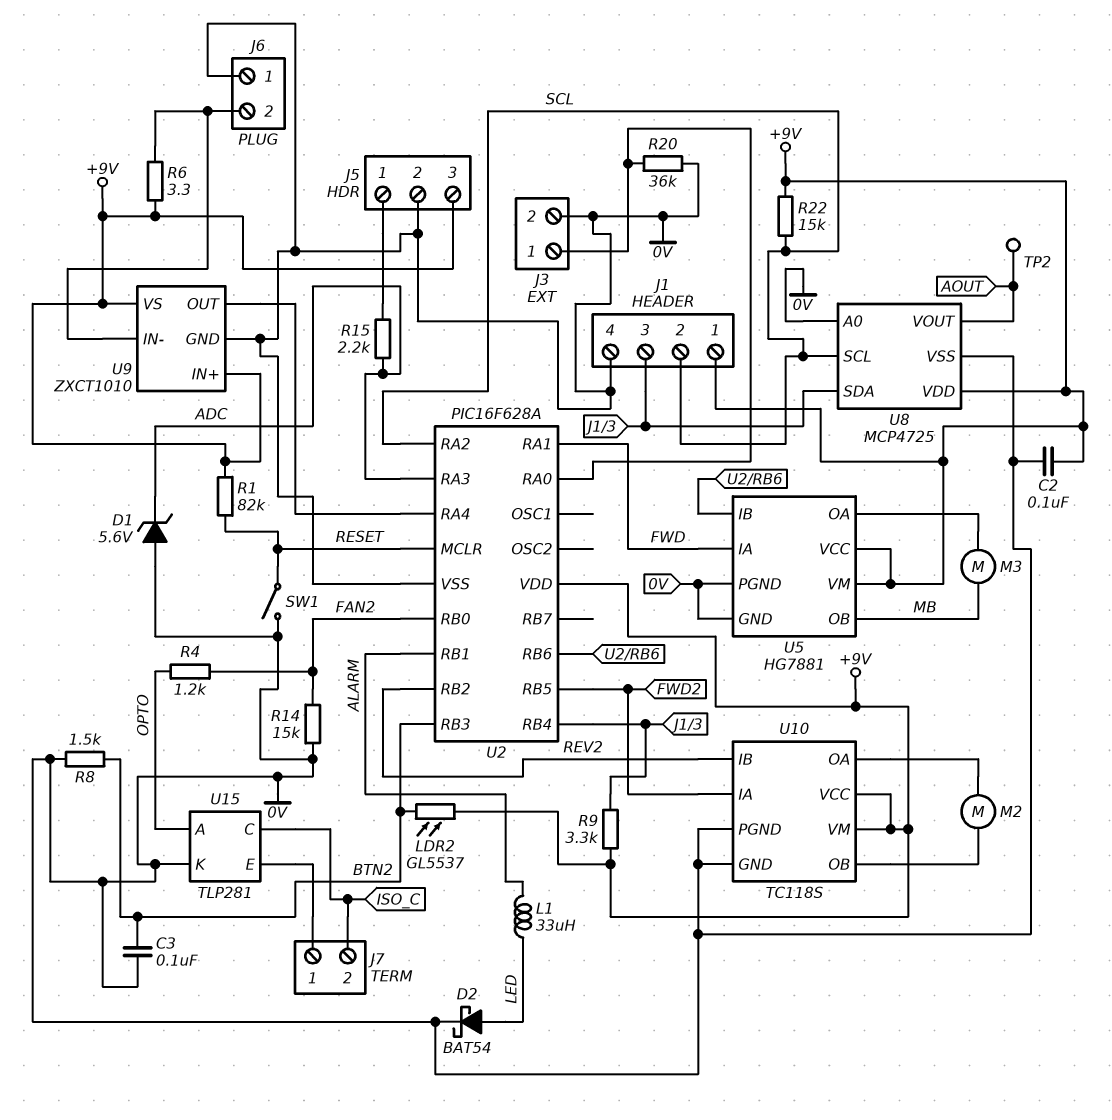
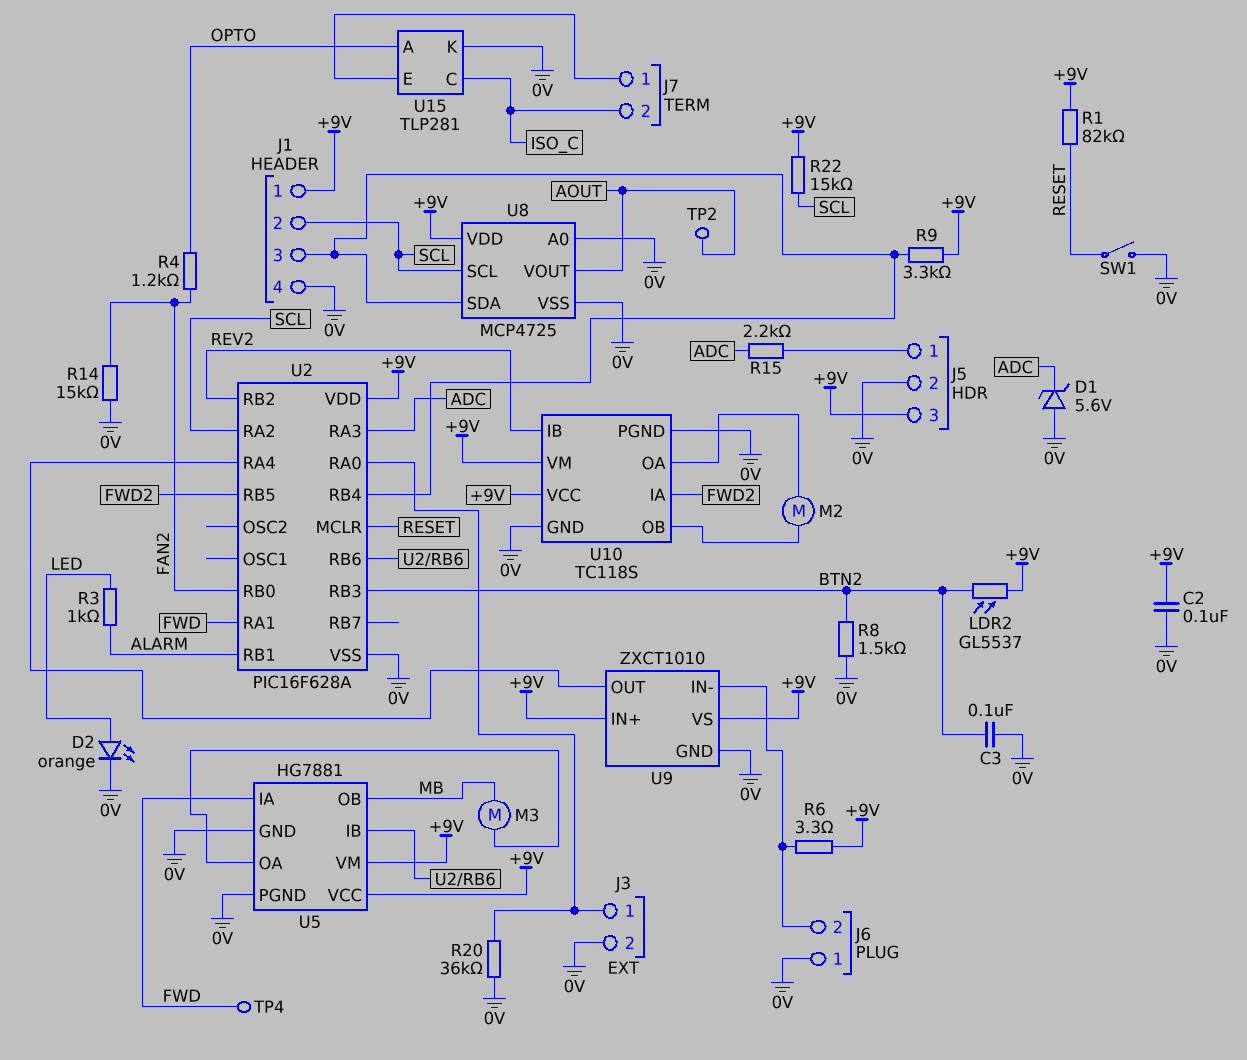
D2: schottky BAT54 (A LED, K 0V) -> LED orange (A LED, K 0V)
L1: 33uH (ALARM, LED) -> none
R3: none -> 1k (ALARM, LED)
TP4: none -> test point (FWD)

